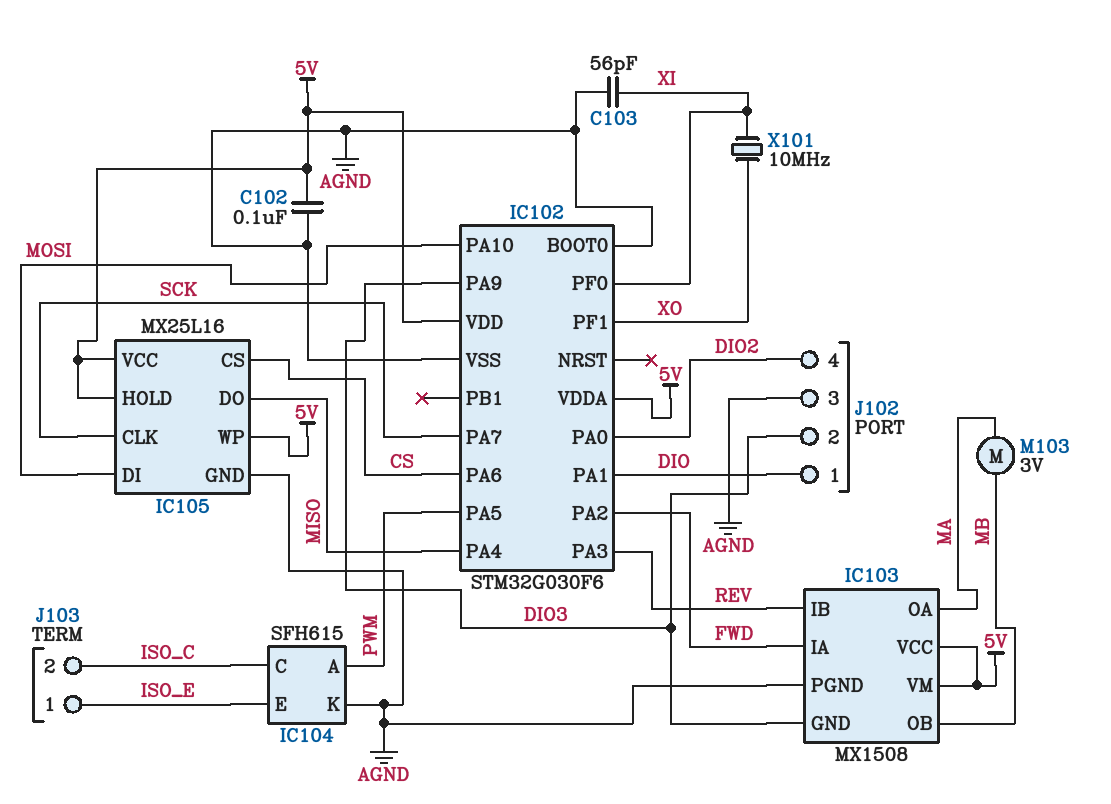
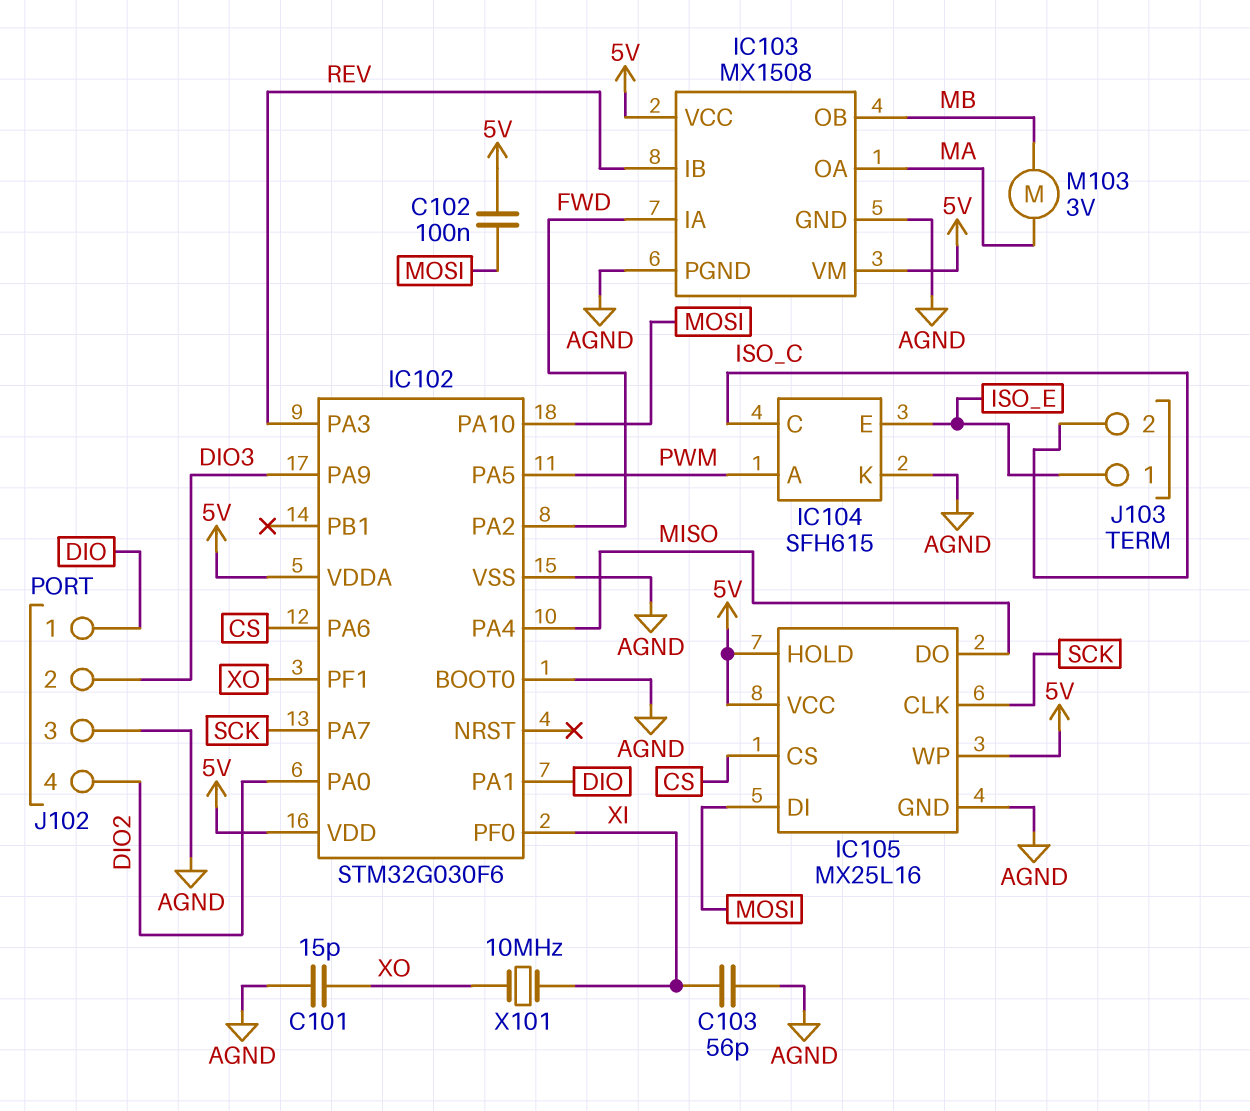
C101: none -> 15pF (AGND, XO)
C102: 100nF (5V, AGND) -> 100nF (5V, MOSI)
IC103 pin GND: DIO3 -> AGND

